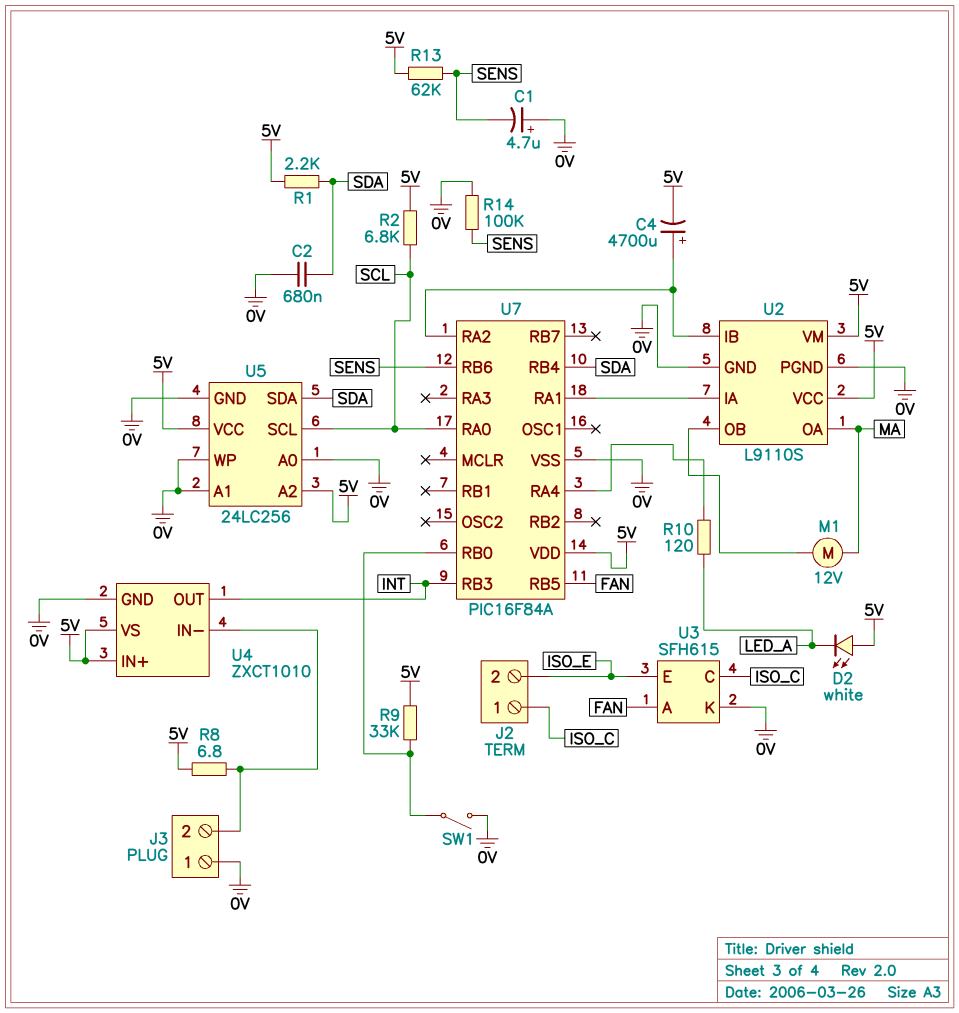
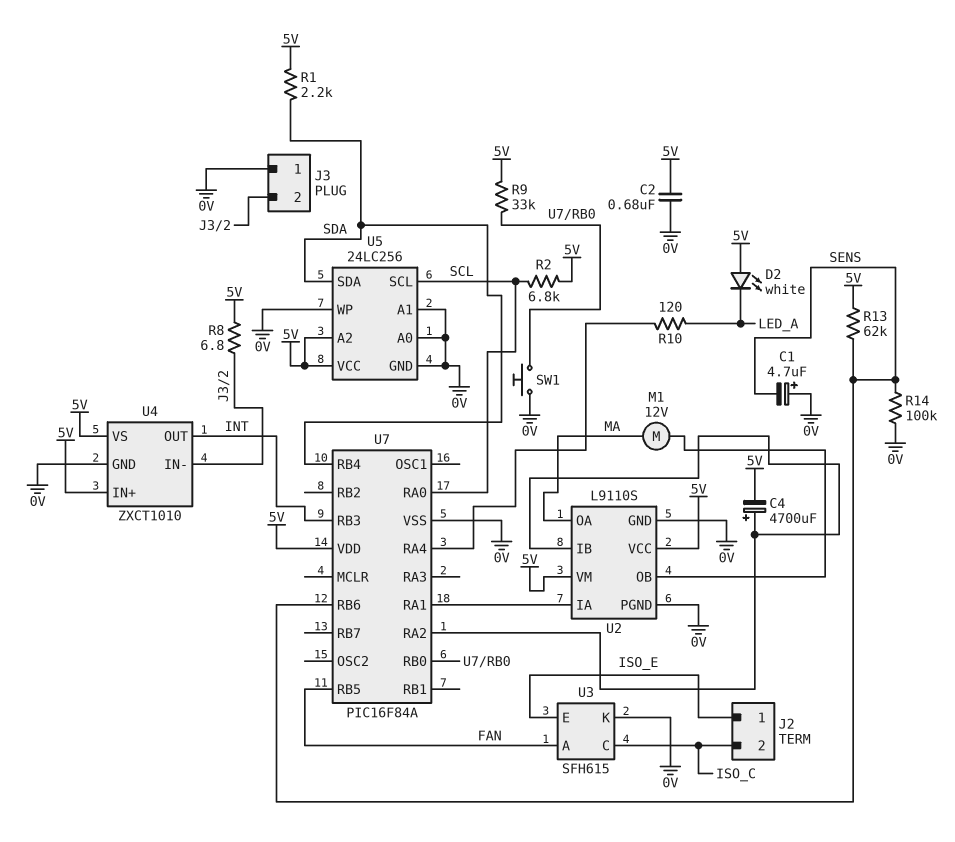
C2: 680nF (0V, SDA) -> 680nF (0V, 5V)
J2 pin 1: ISO_C -> ISO_E
J2 pin 2: ISO_E -> ISO_C
SW1: switch (0V, U7/RB0) -> button (0V, U7/RB0)

